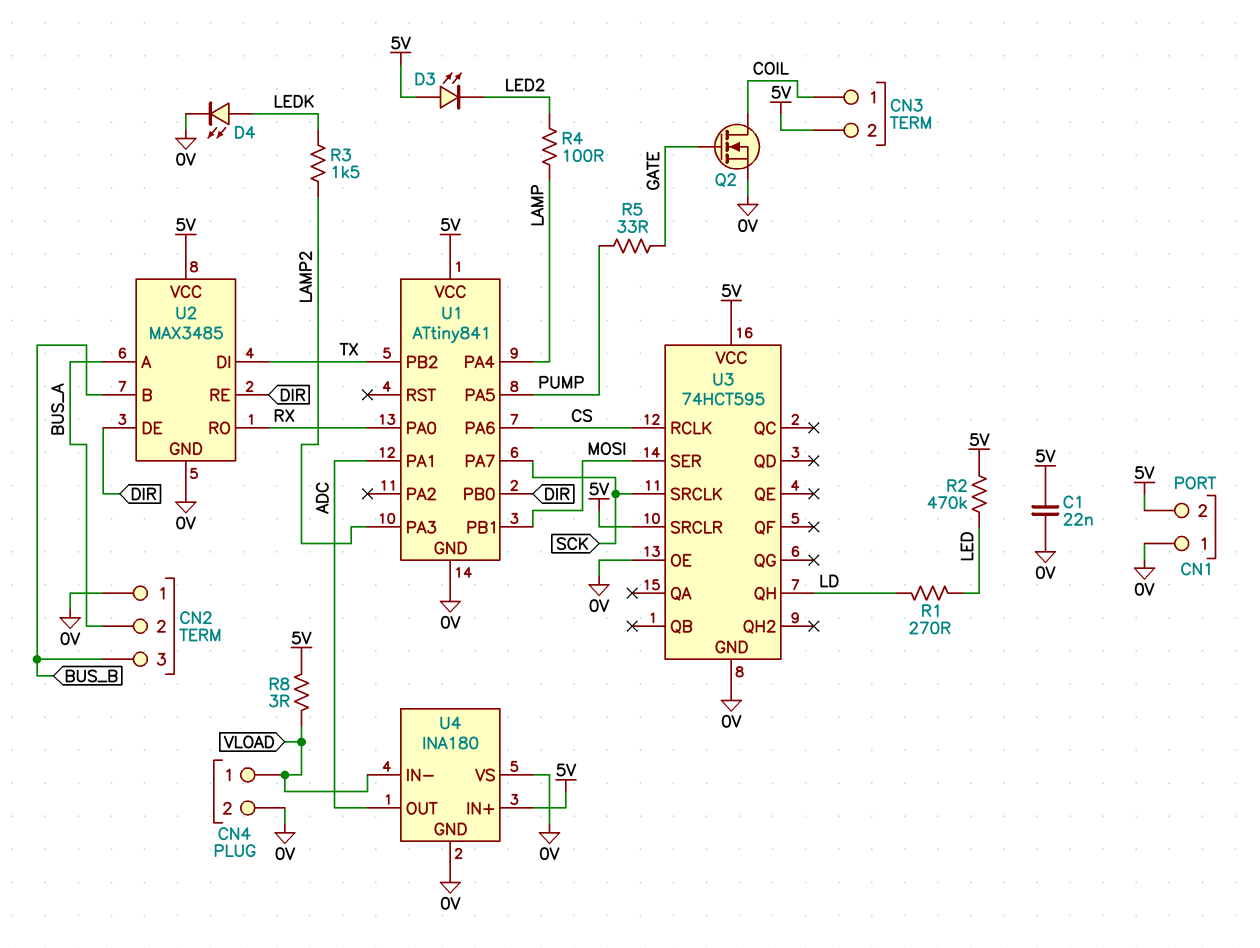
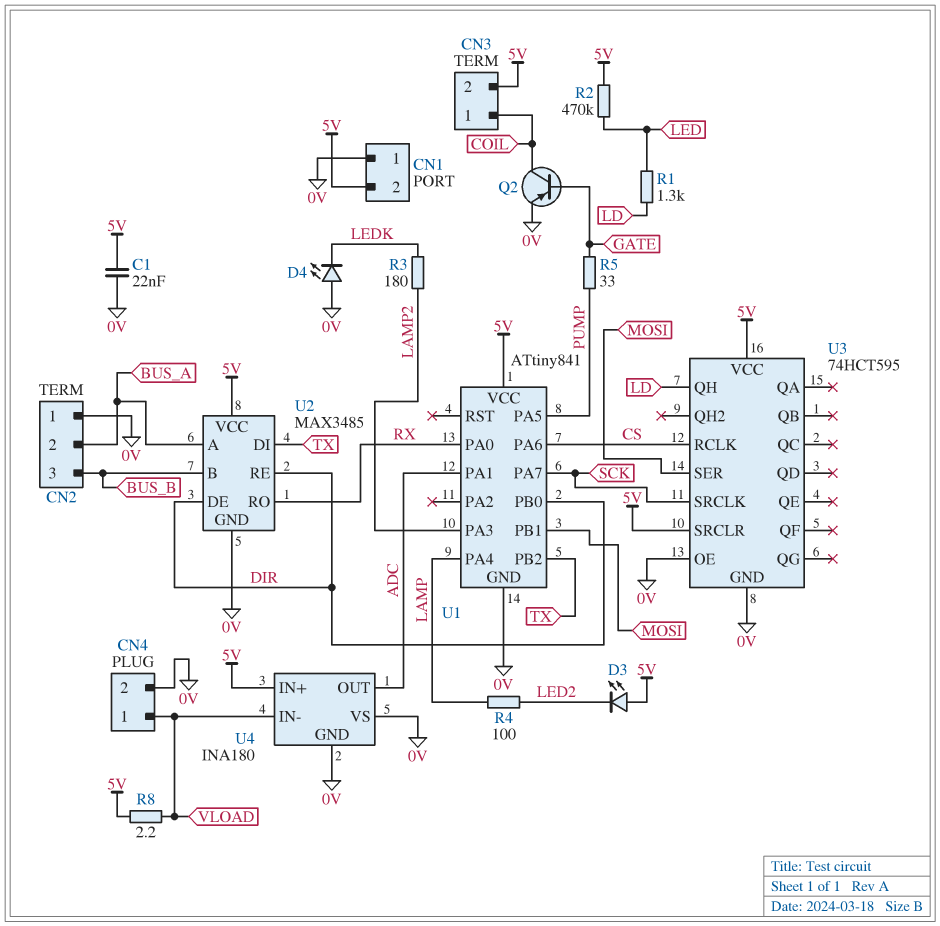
D4: LED (A LEDK, K 0V) -> LED (A 0V, K LEDK)
Q2: NMOS (G GATE, D COIL, S 0V) -> PNP (B GATE, C COIL, E 0V)
R1: 270 (LD, LED) -> 1.3k (LD, LED)
R3: 1.5k (LAMP2, LEDK) -> 180 (LAMP2, LEDK)
R8: 3 (5V, VLOAD) -> 2.2 (5V, VLOAD)

